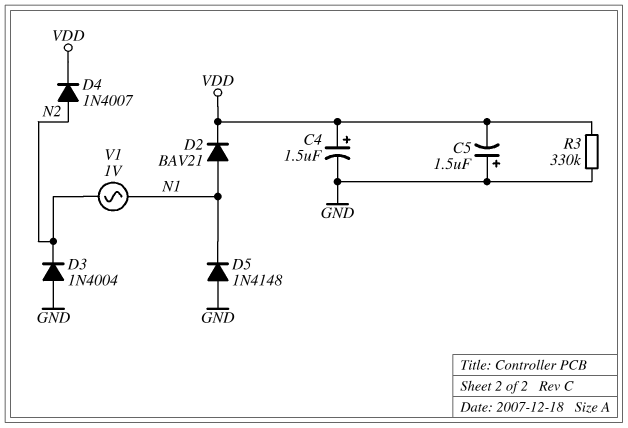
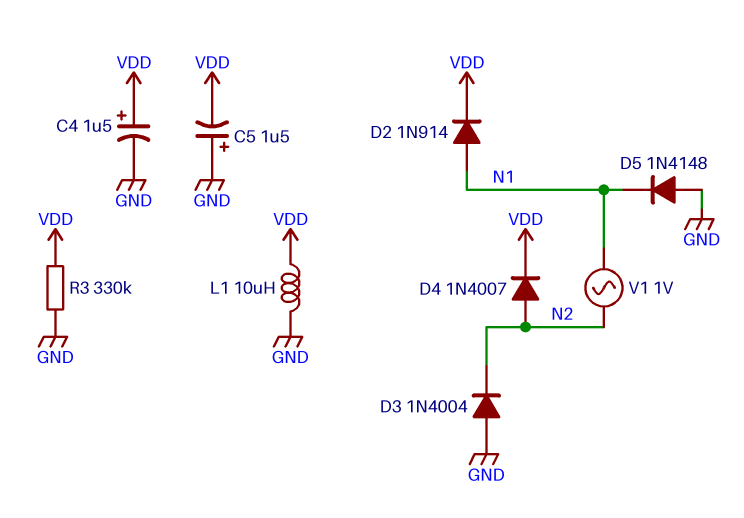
D2: diode BAV21 (A N1, K VDD) -> diode 1N914 (A N1, K VDD)
L1: none -> 10uH (GND, VDD)

